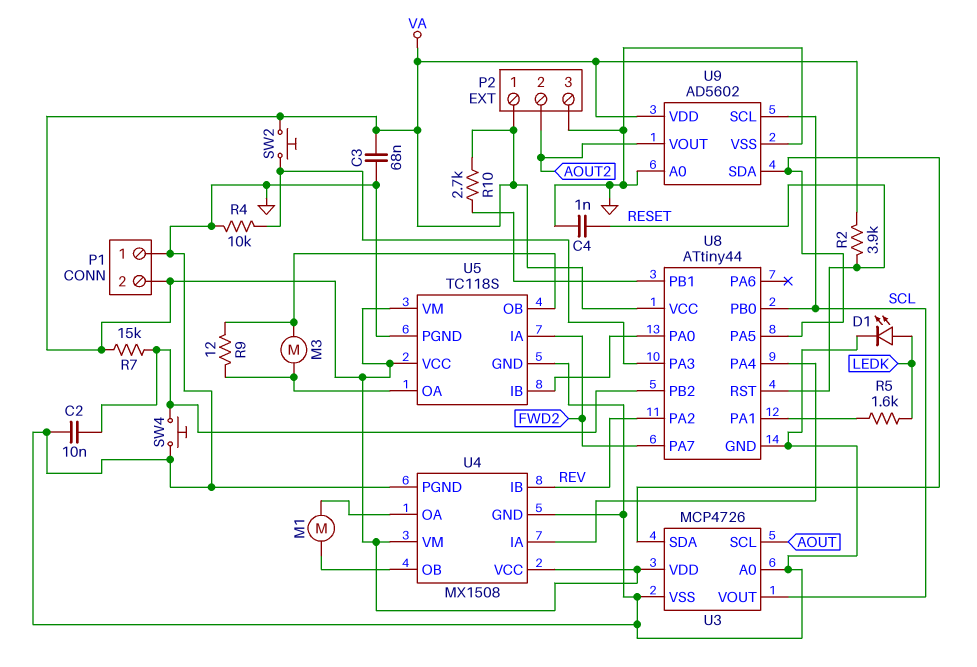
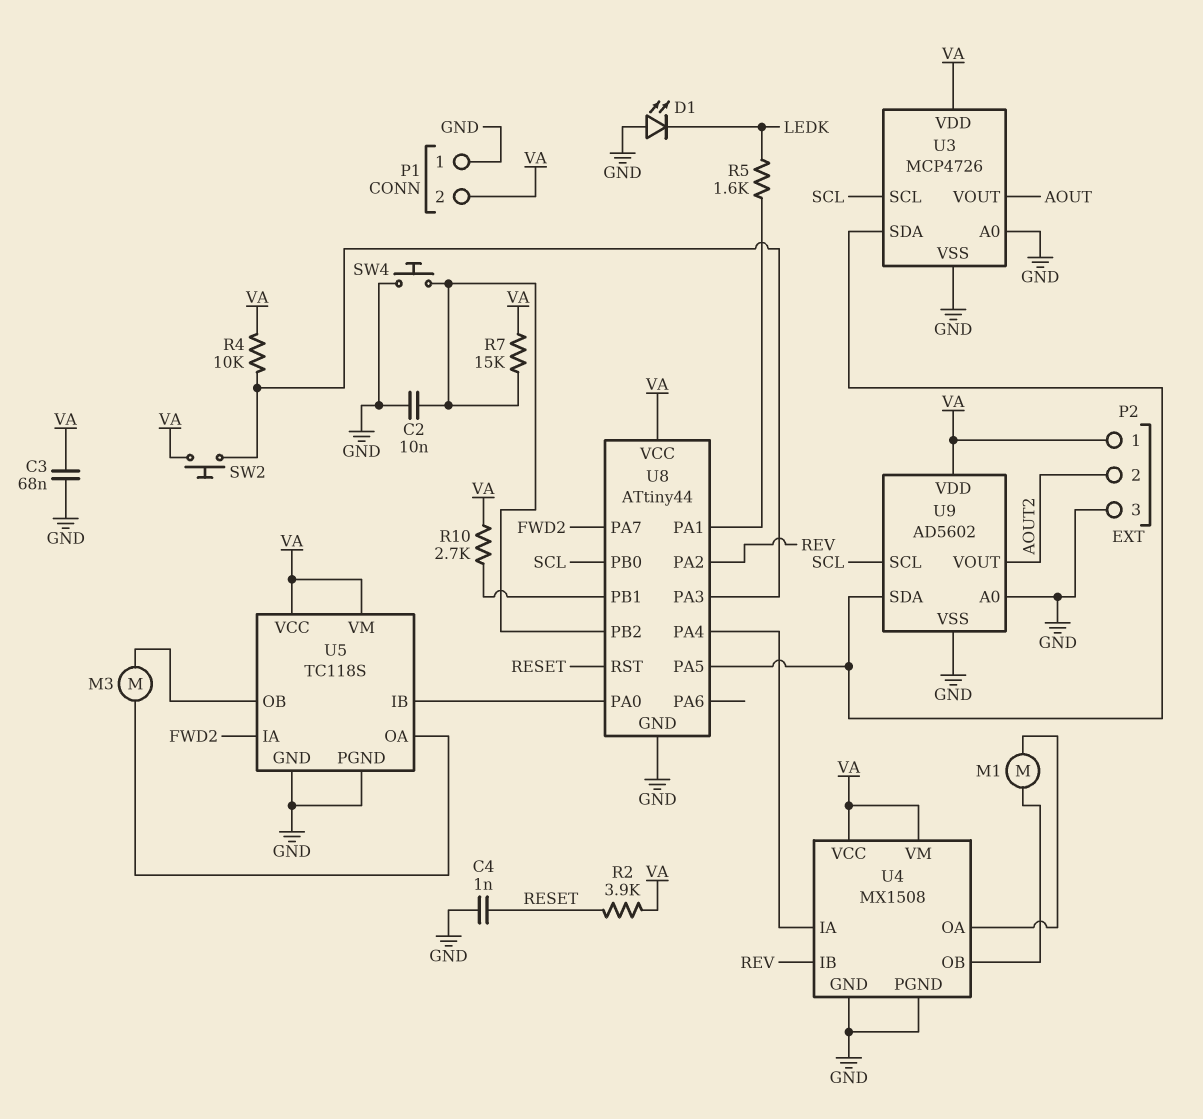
D1: LED (A LEDK, K GND) -> LED (A GND, K LEDK)
R4: 10k (GND, U8/PA3) -> 10k (U8/PA3, VA)
R9: 12 (U5/OA, U5/OB) -> none
U3 pin SCL: AOUT -> SCL
U3 pin VOUT: SCL -> AOUT

